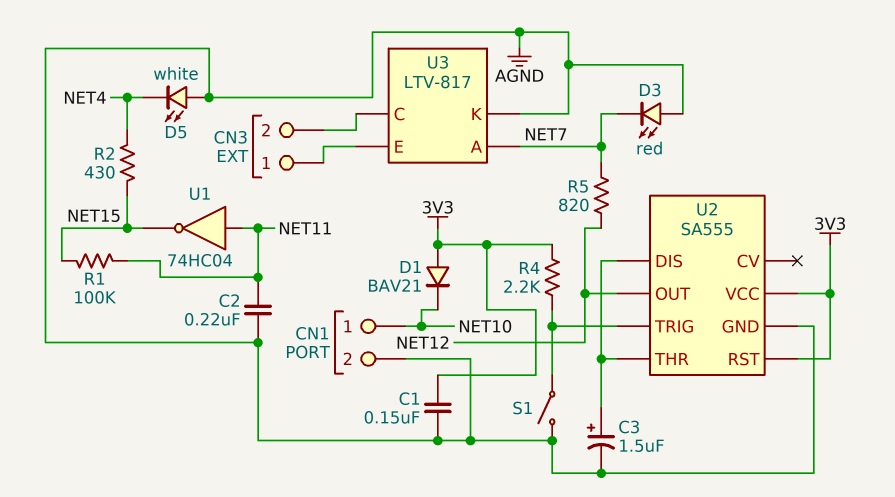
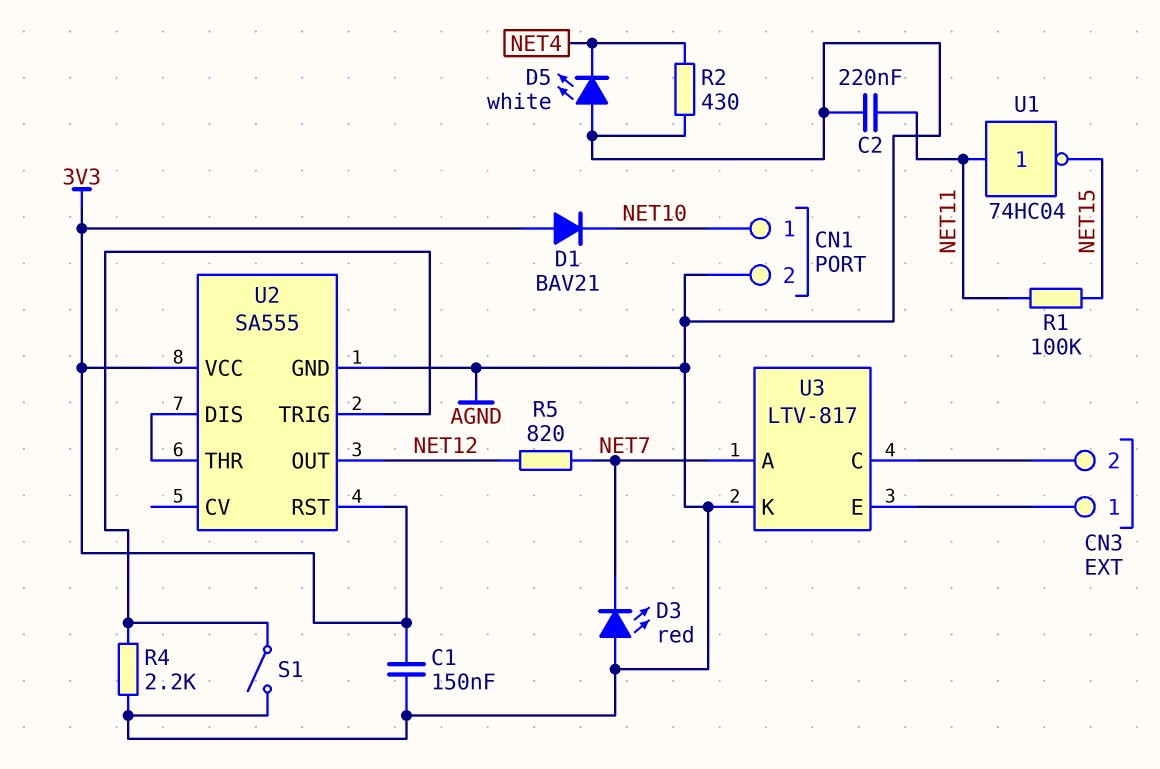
C3: 1.5uF (plus U2/DIS, minus AGND) -> none
R2: 430 (NET4, NET15) -> 430 (AGND, NET4)
R4: 2.2k (3V3, U2/TRIG) -> 2.2k (AGND, U2/TRIG)

